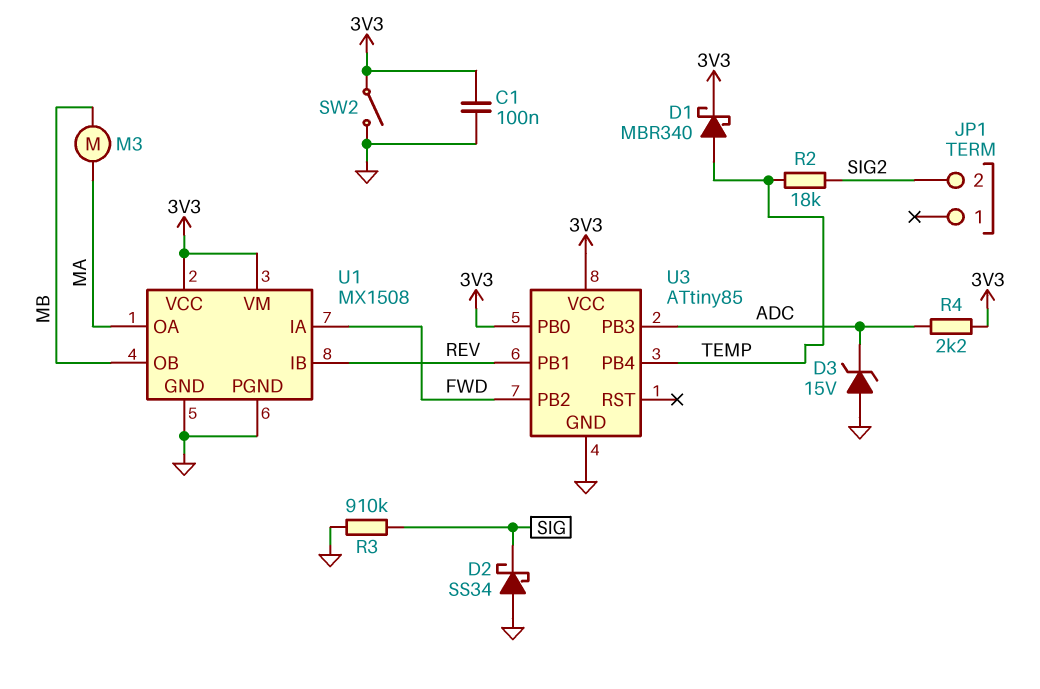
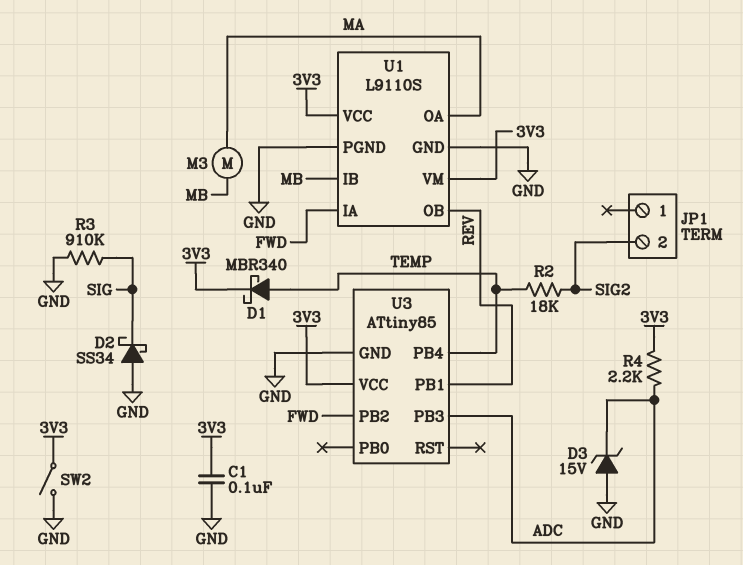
U1: MX1508 -> L9110S
U1 pin IB: REV -> MB
U1 pin OB: MB -> REV
U3 pin PB0: 3V3 -> none

